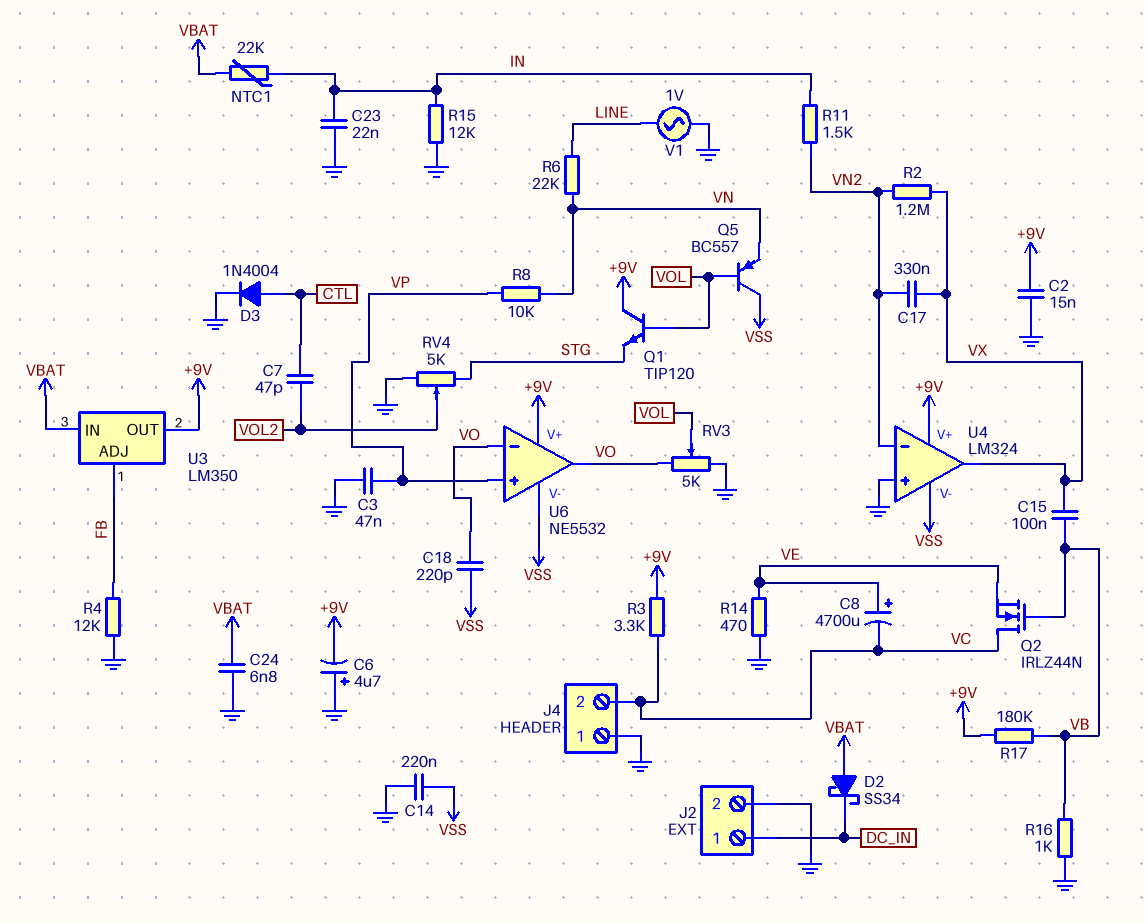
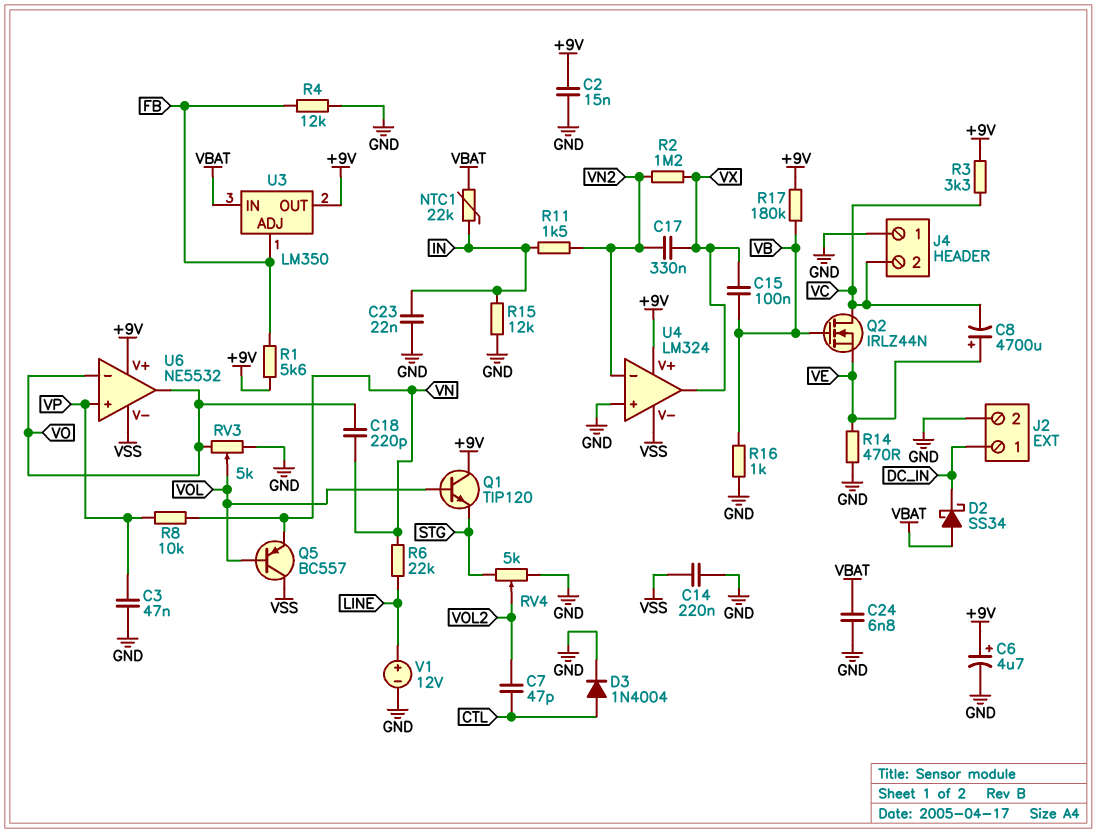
C6: 4.7uF (plus GND, minus +9V) -> 4.7uF (plus +9V, minus GND)
C18: 220pF (VO, VSS) -> 220pF (VN, VO)
R1: none -> 5.6k (+9V, FB)
V1: AC 1V (GND, LINE) -> 12V (plus LINE, minus GND)

